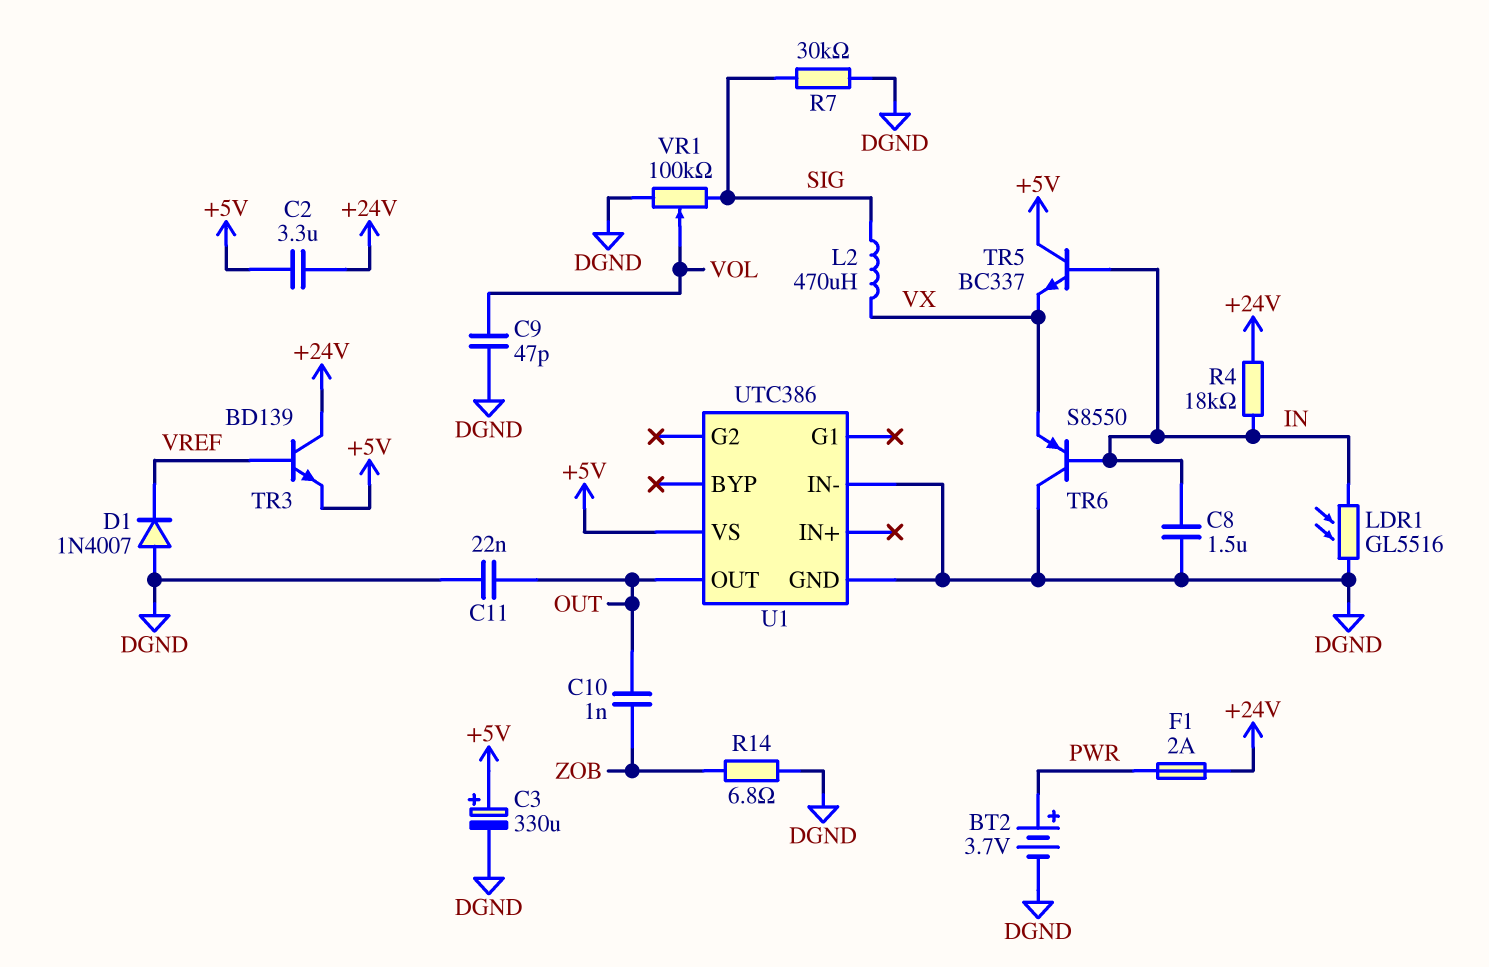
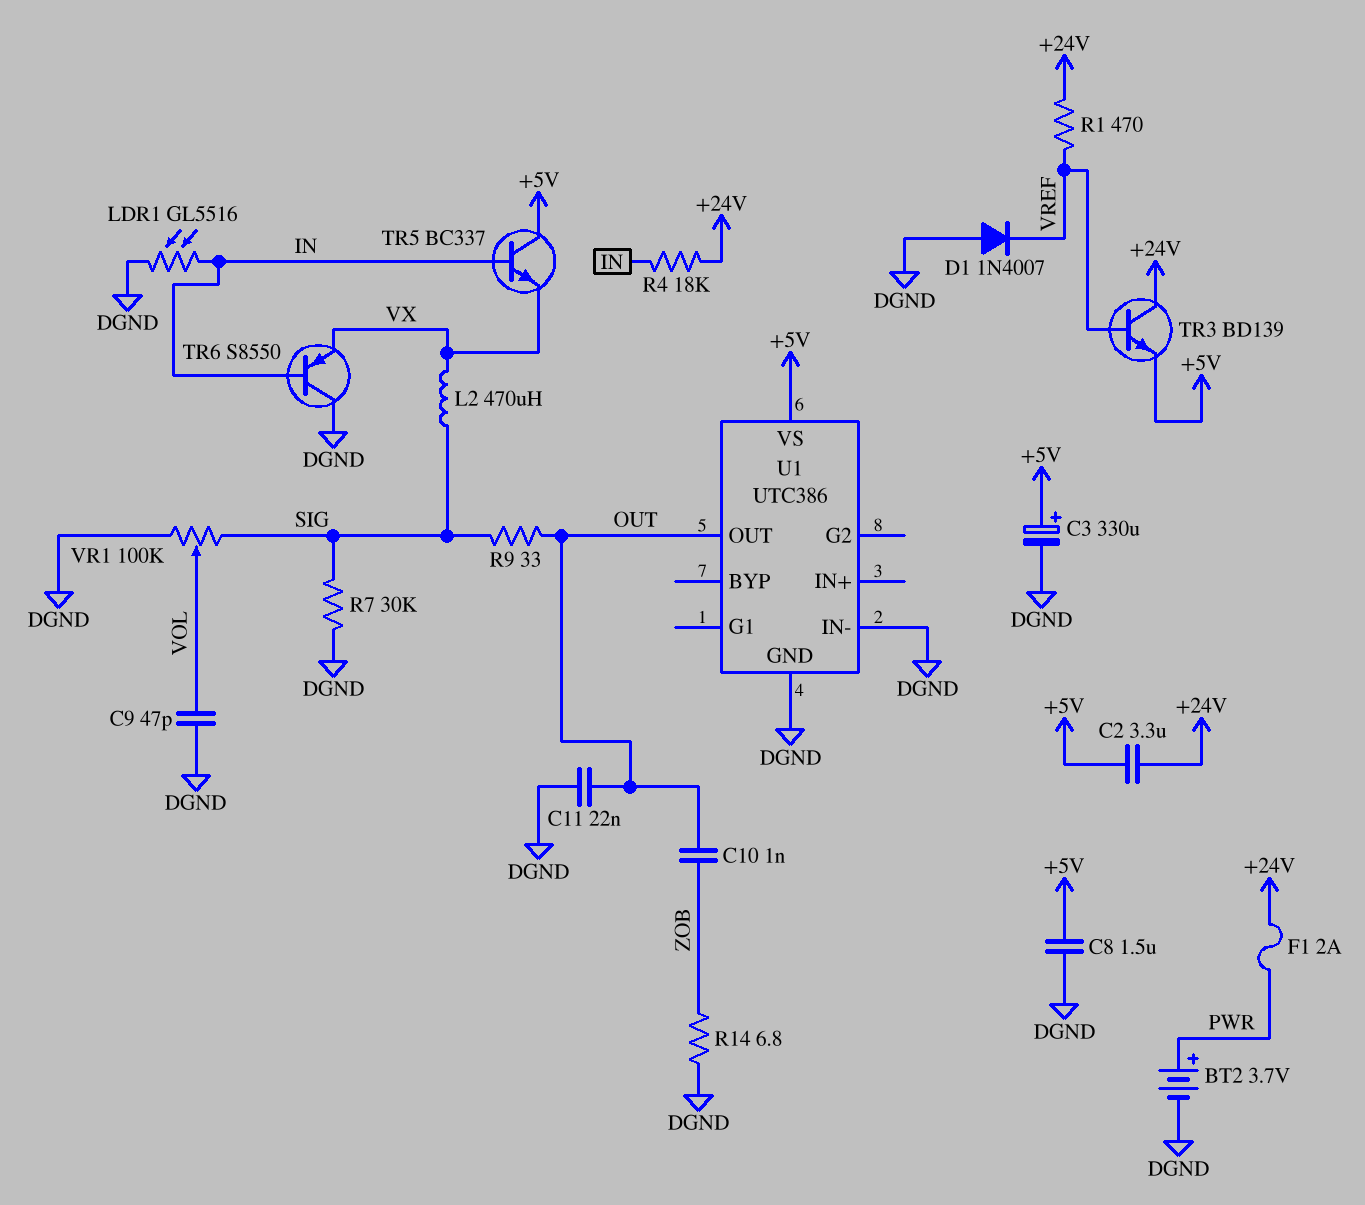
C8: 1.5uF (DGND, IN) -> 1.5uF (+5V, DGND)
R1: none -> 470 (+24V, VREF)
R9: none -> 33 (OUT, SIG)

